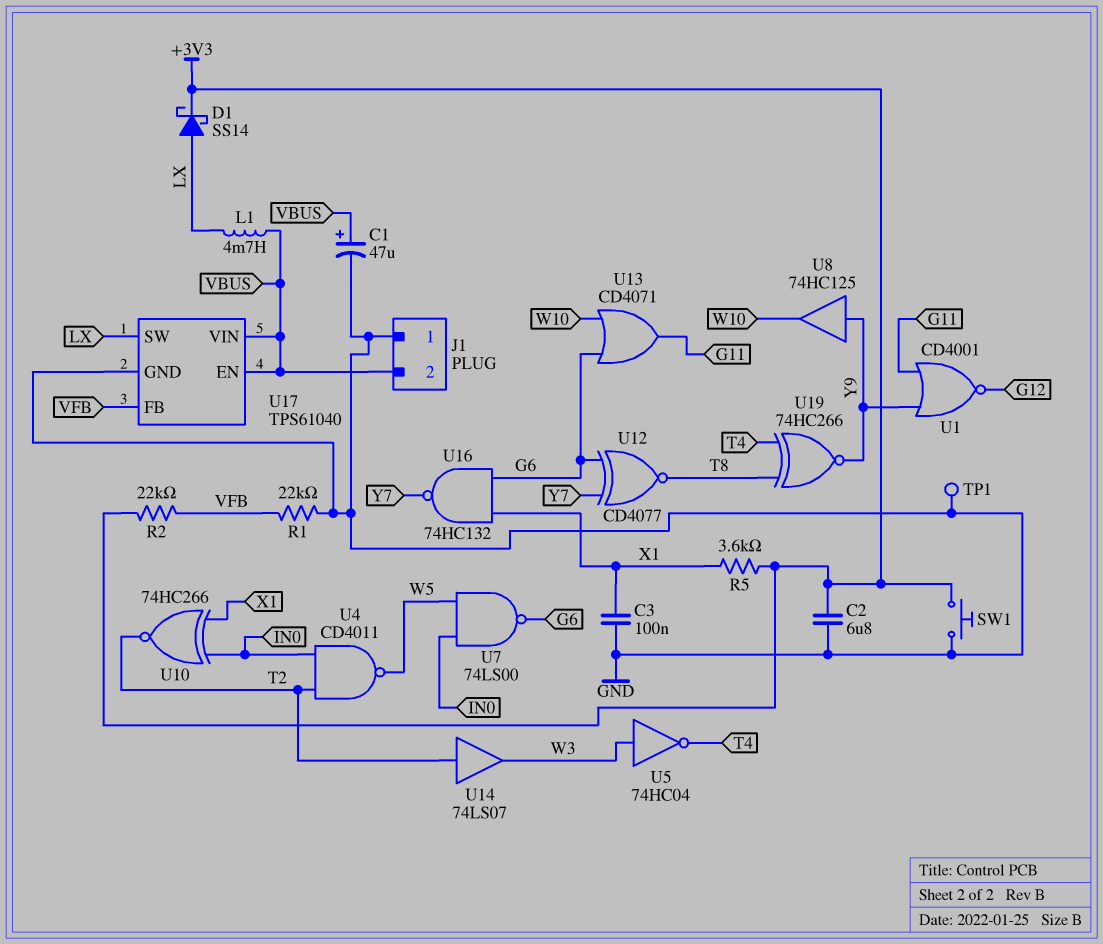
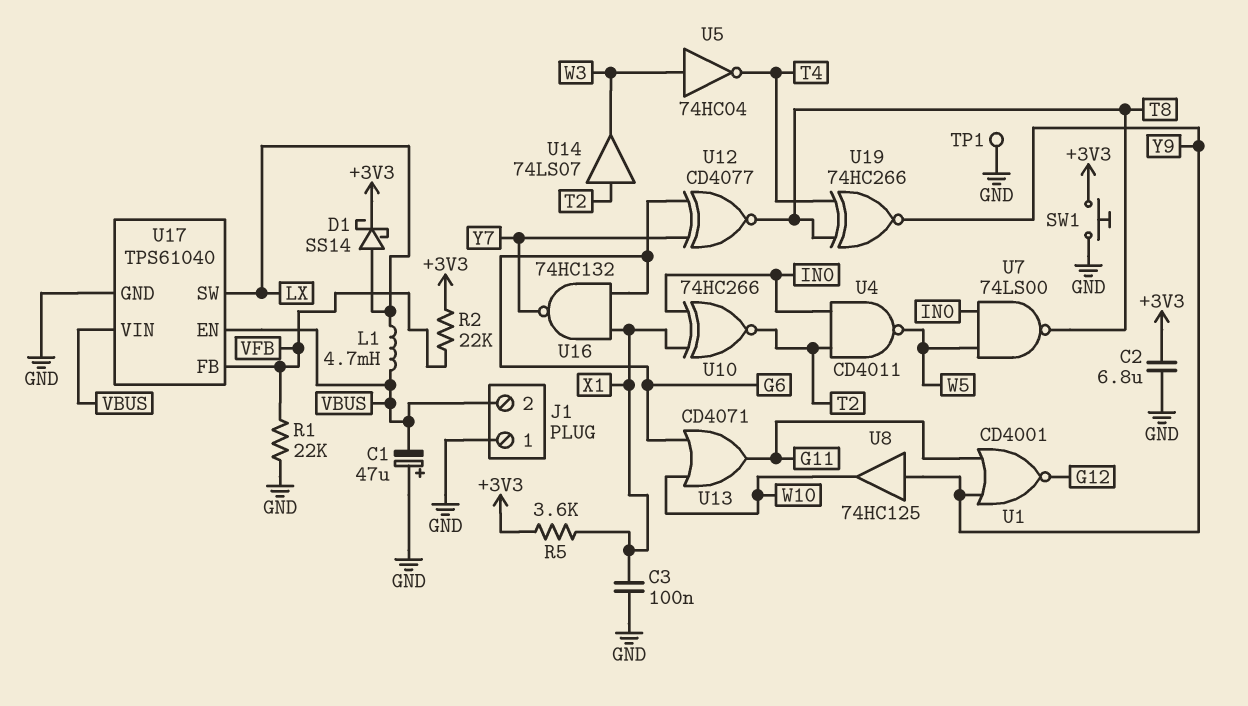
C1: 47uF (plus VBUS, minus GND) -> 47uF (plus GND, minus VBUS)
U7: NAND 74LS00 (in IN0, in W5, out G6) -> NAND 74LS00 (in IN0, in W5, out T8)

